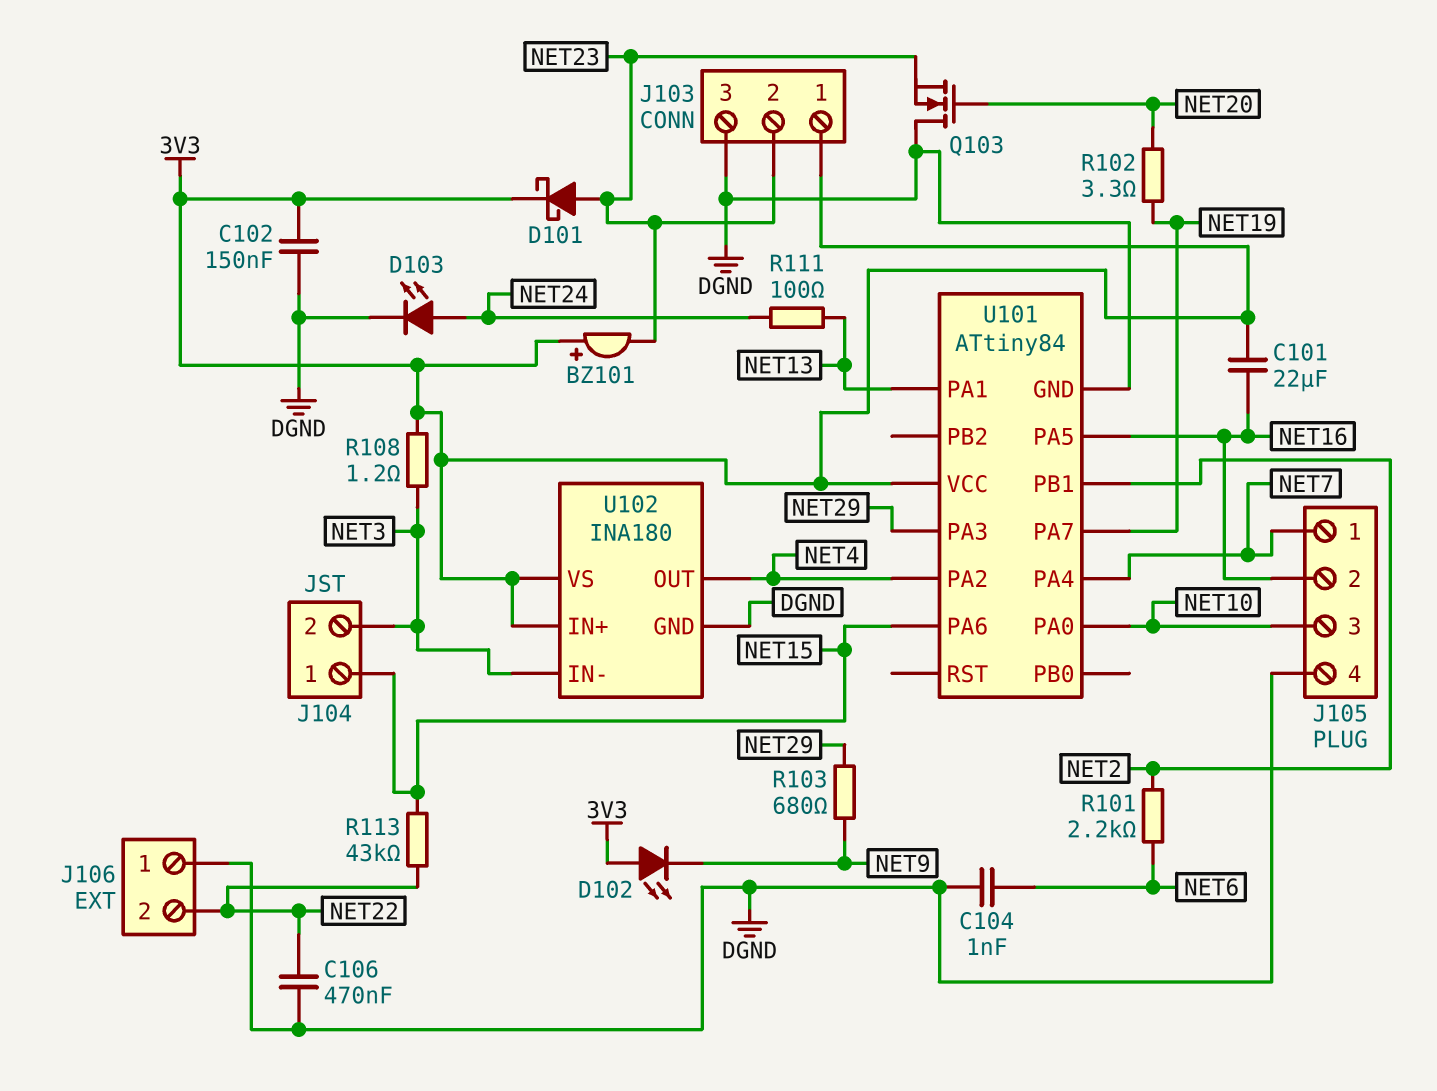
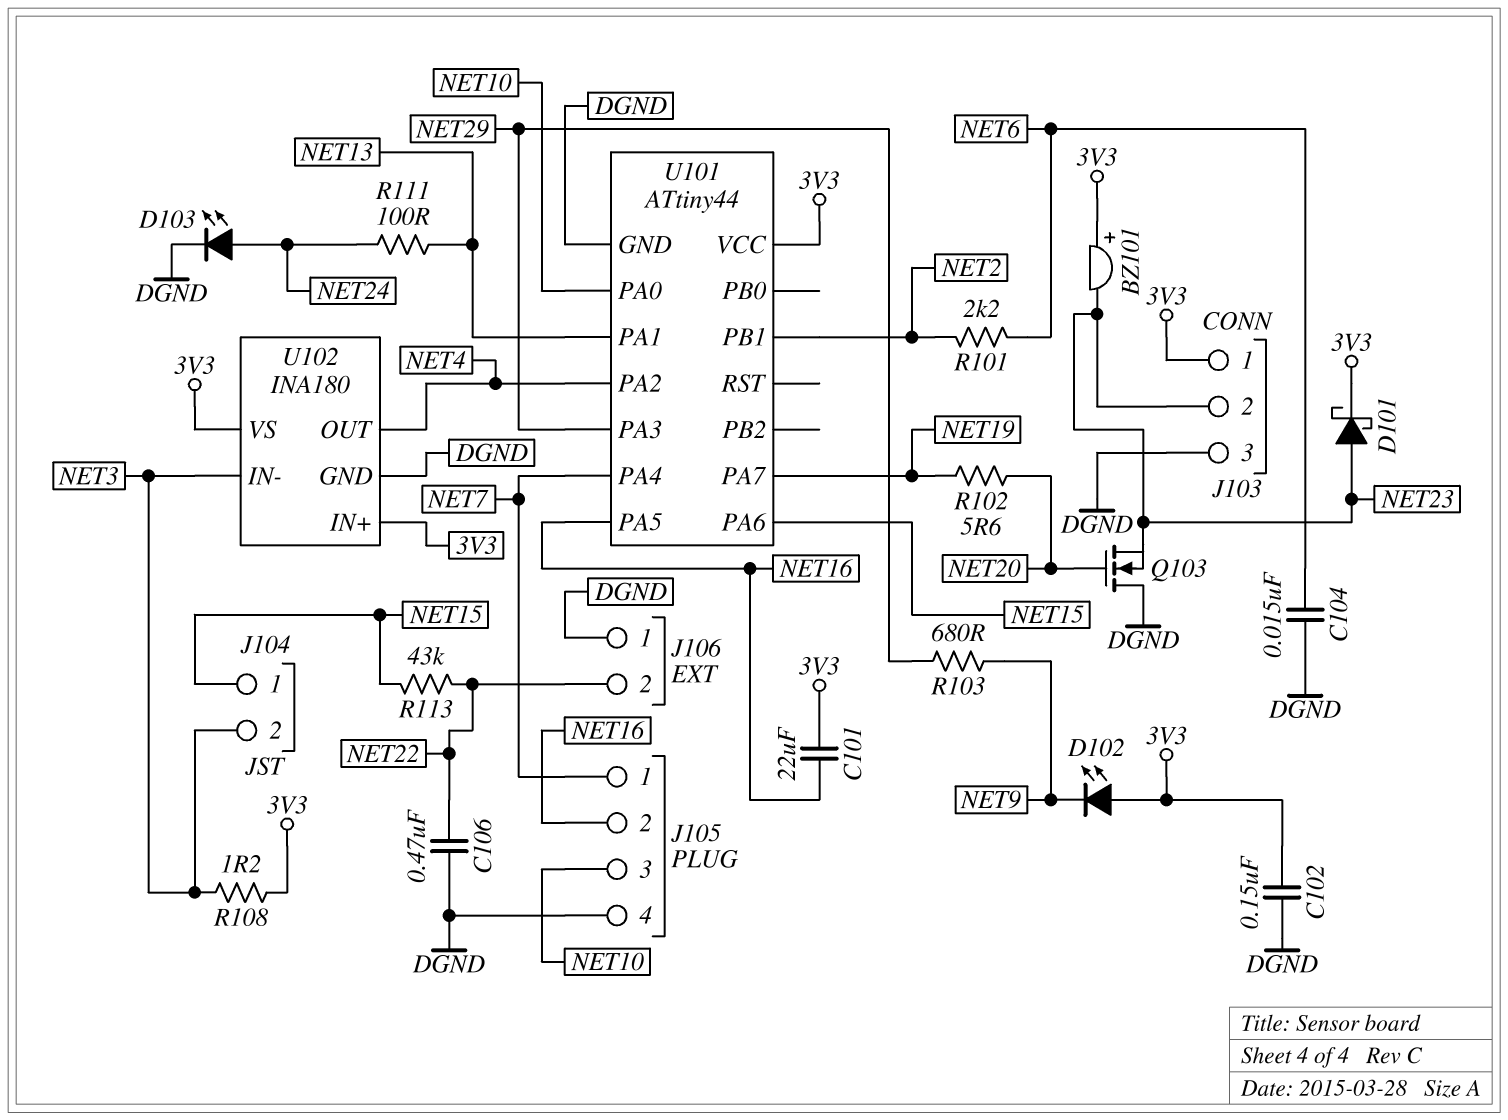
C104: 1nF (DGND, NET6) -> 15nF (DGND, NET6)
R102: 3.3 (NET19, NET20) -> 5.6 (NET19, NET20)
U101: ATtiny84 -> ATtiny44

